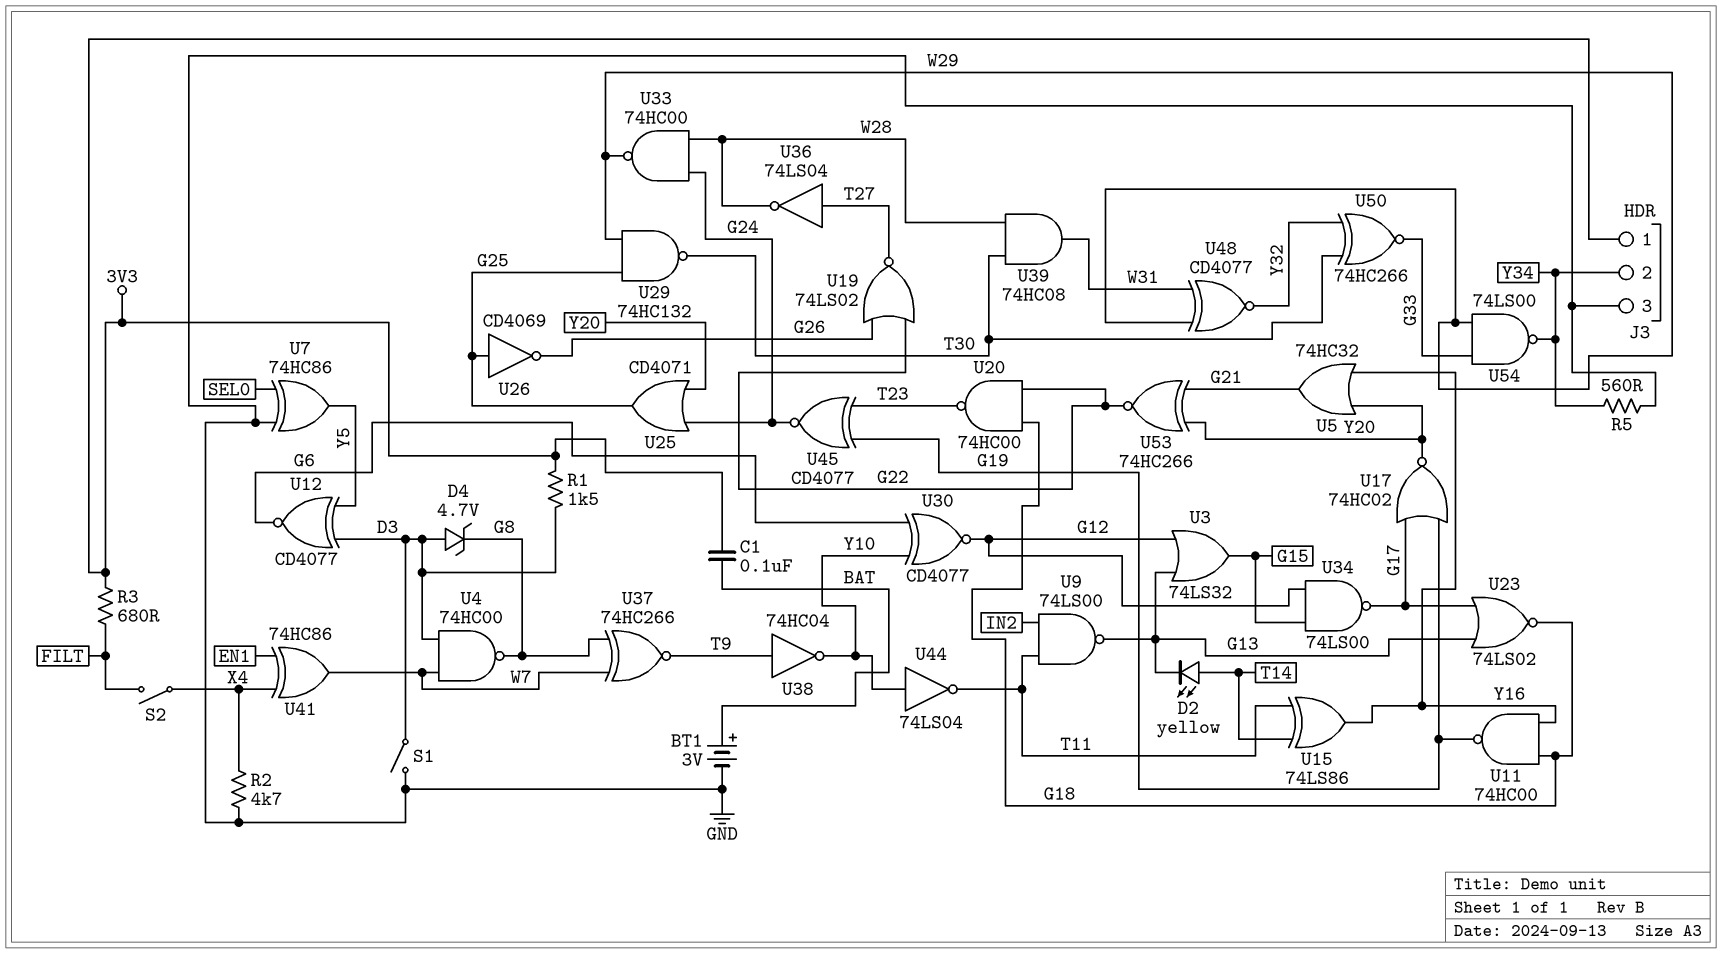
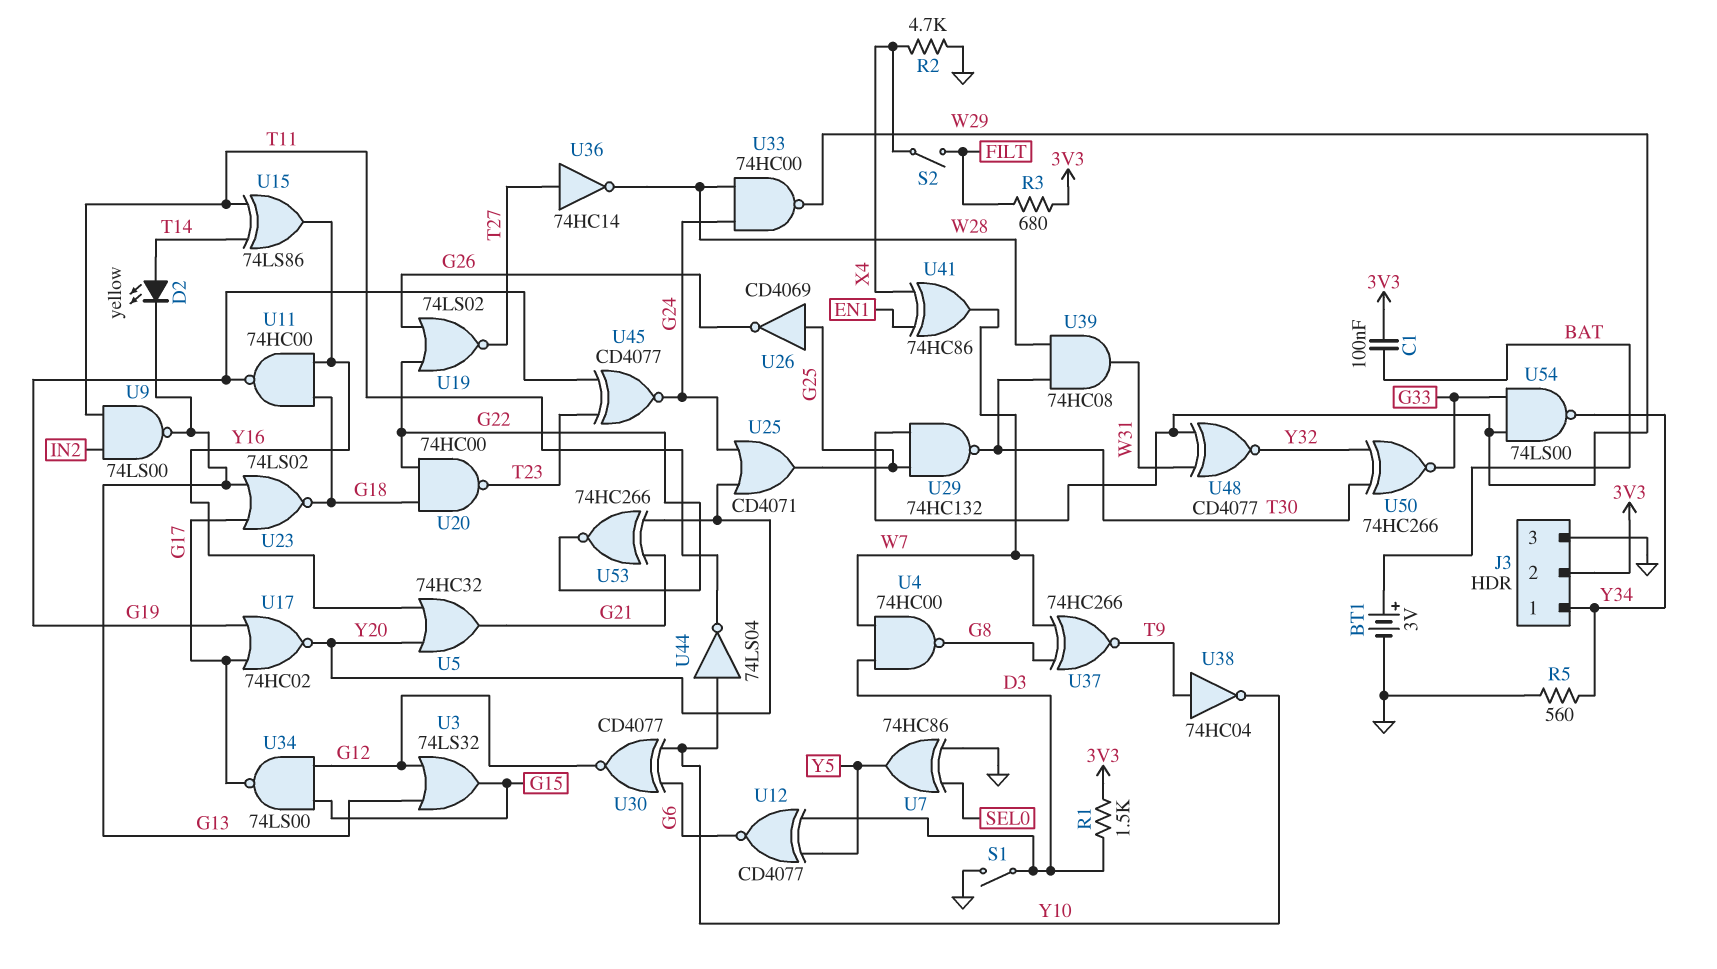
D4: zener 4.7V (A D3, K G8) -> none
J3 pin 1: 3V3 -> Y34
J3 pin 2: Y34 -> 3V3
U36: NOT 74LS04 (in T27, out W28) -> NOT 74HC14 (in T27, out W28)

